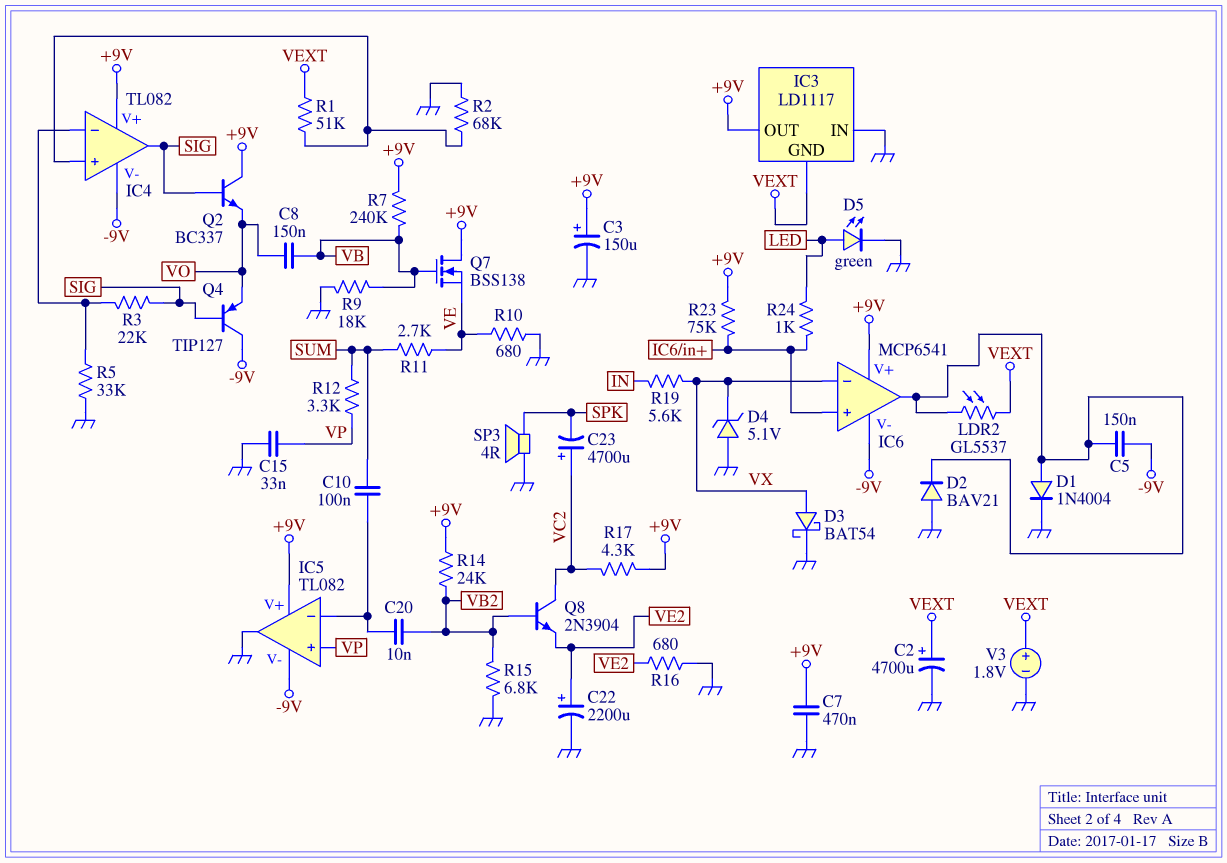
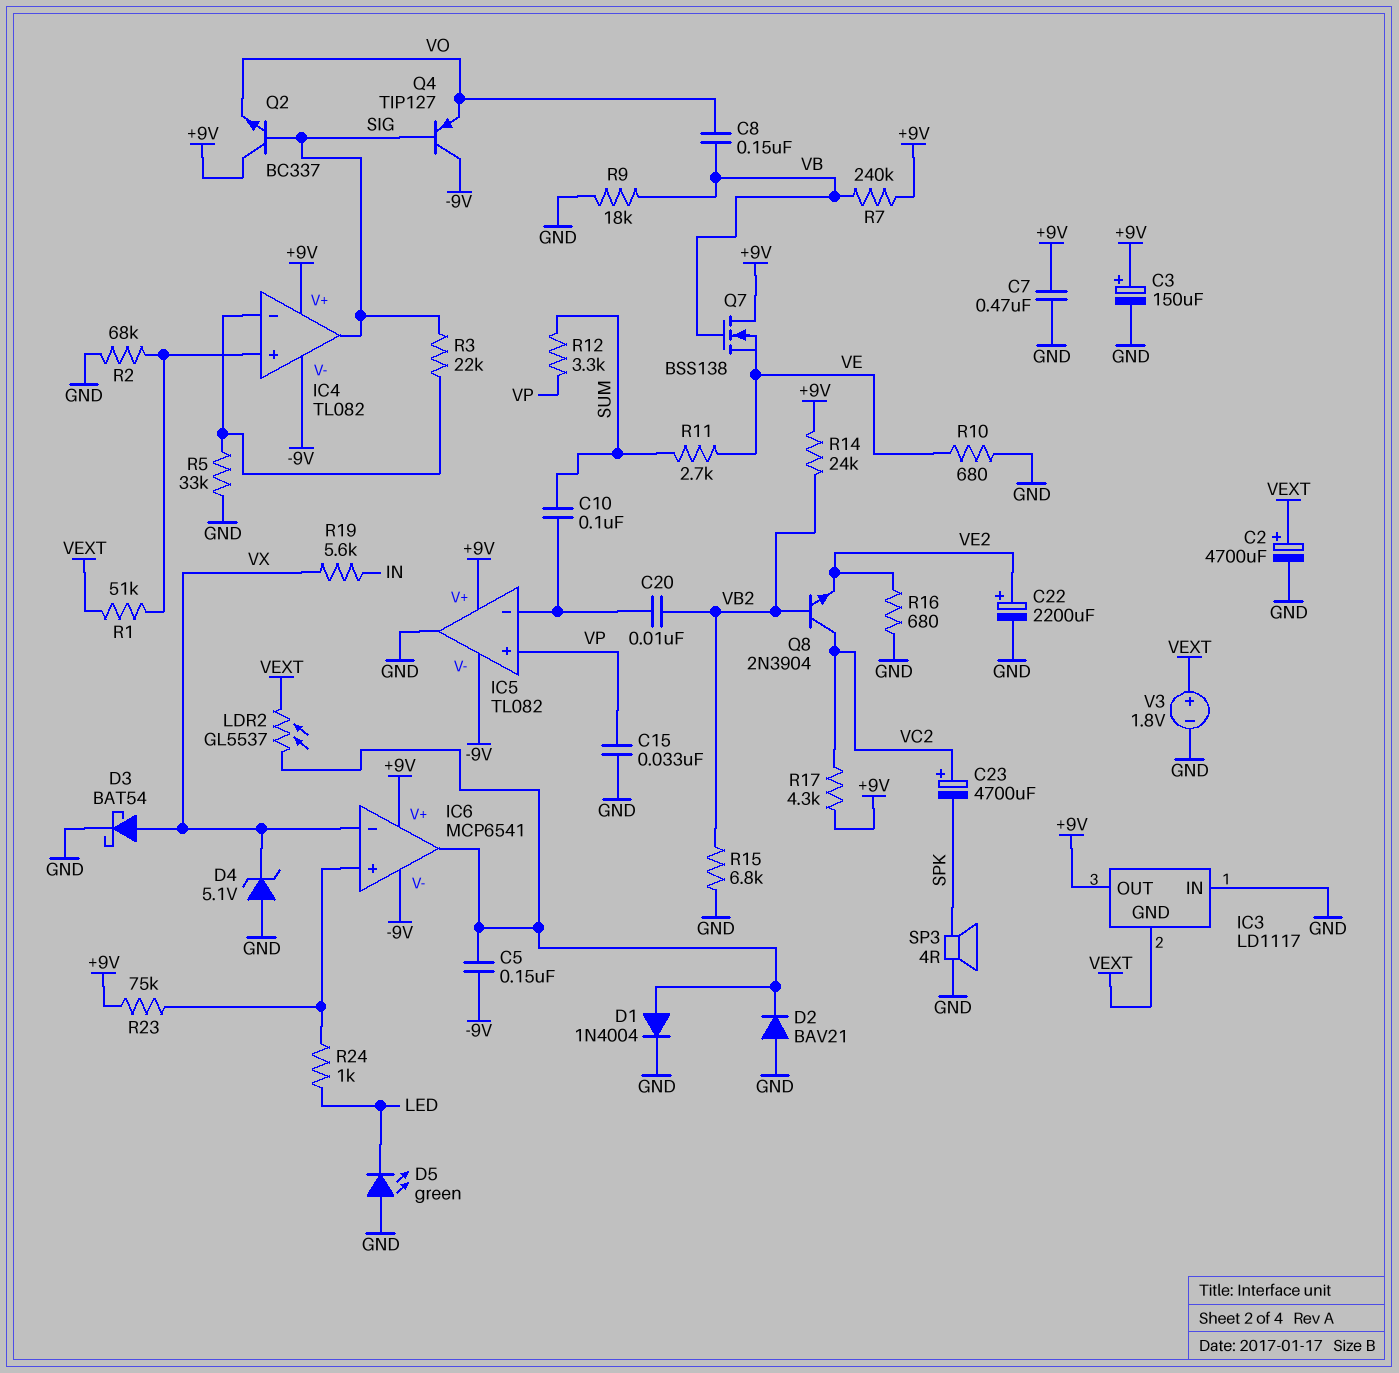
D5: LED green (A LED, K GND) -> LED green (A GND, K LED)

